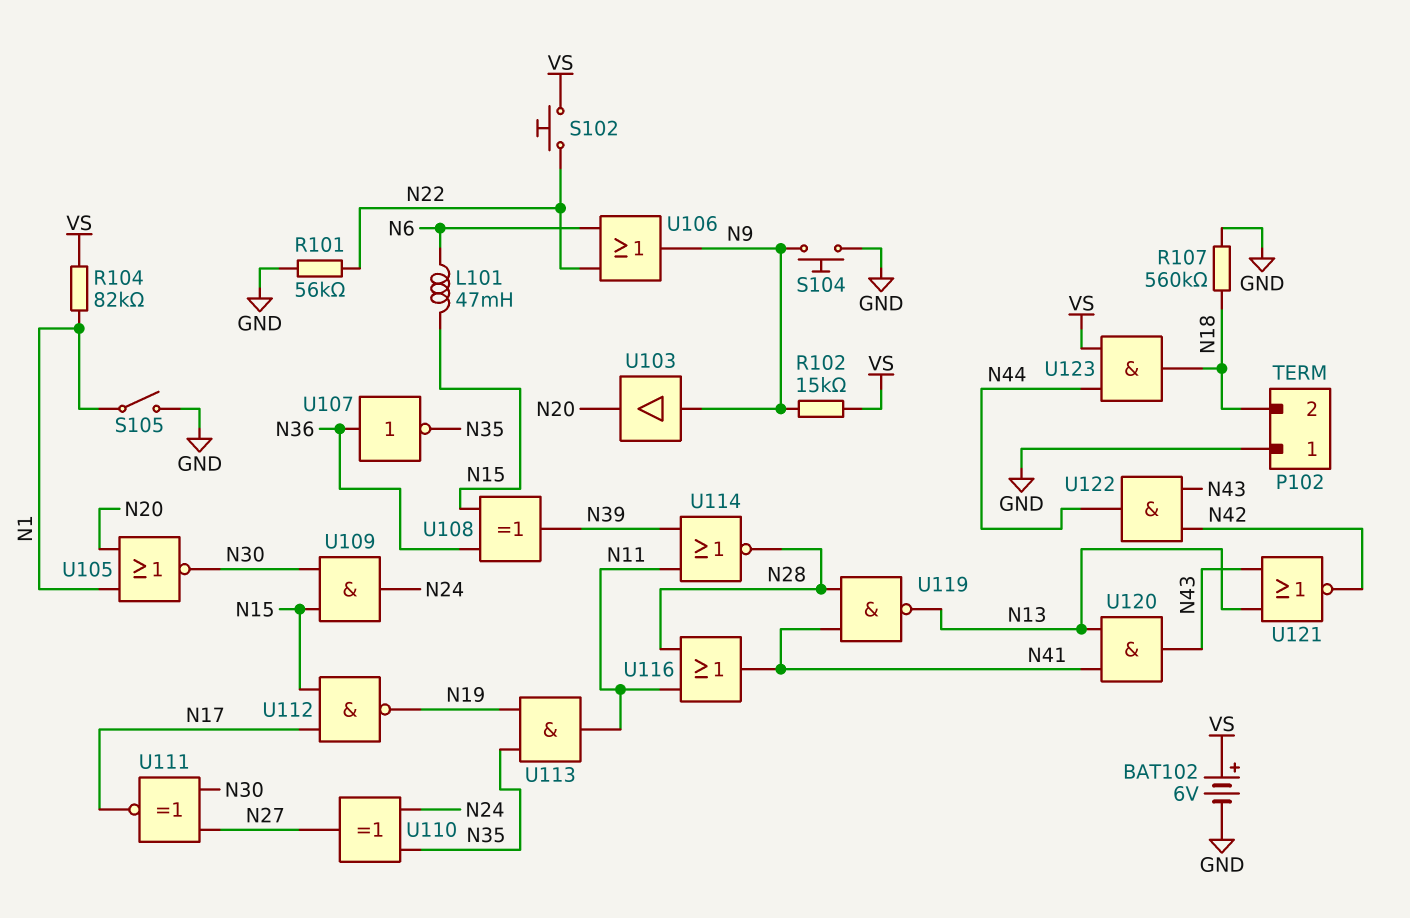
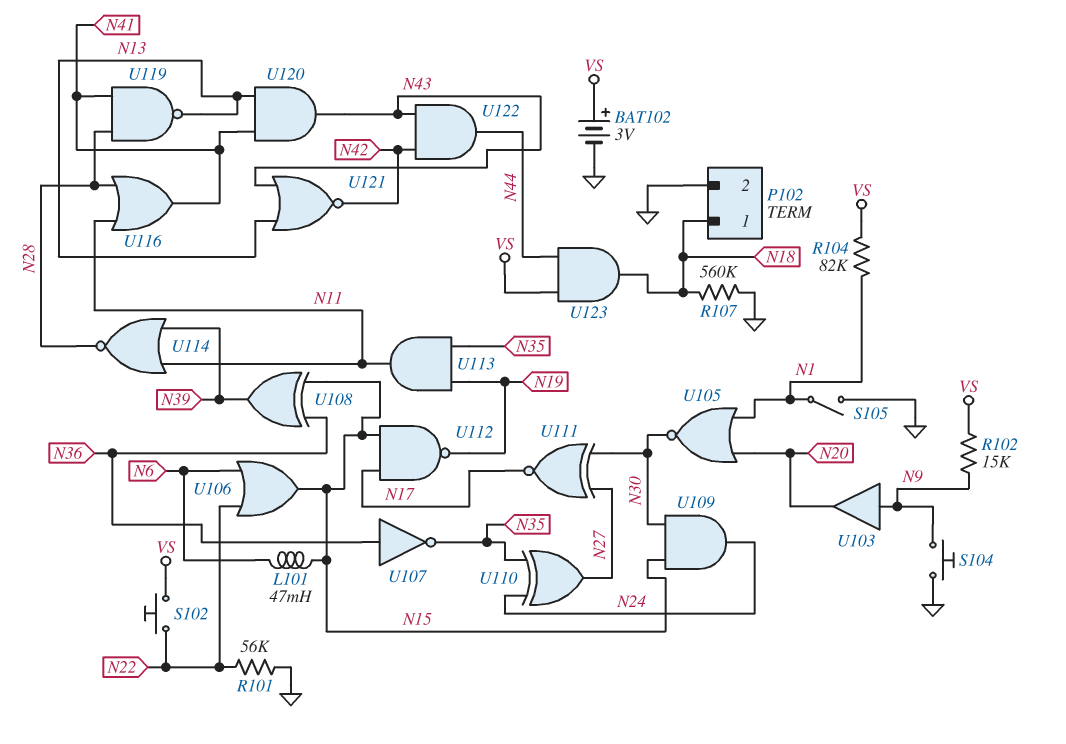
BAT102: 6V (plus VS, minus GND) -> 3V (plus VS, minus GND)
P102 pin 1: GND -> N18
P102 pin 2: N18 -> GND
U106: OR (in N6, in N22, out N9) -> OR (in N6, in N22, out N15)

